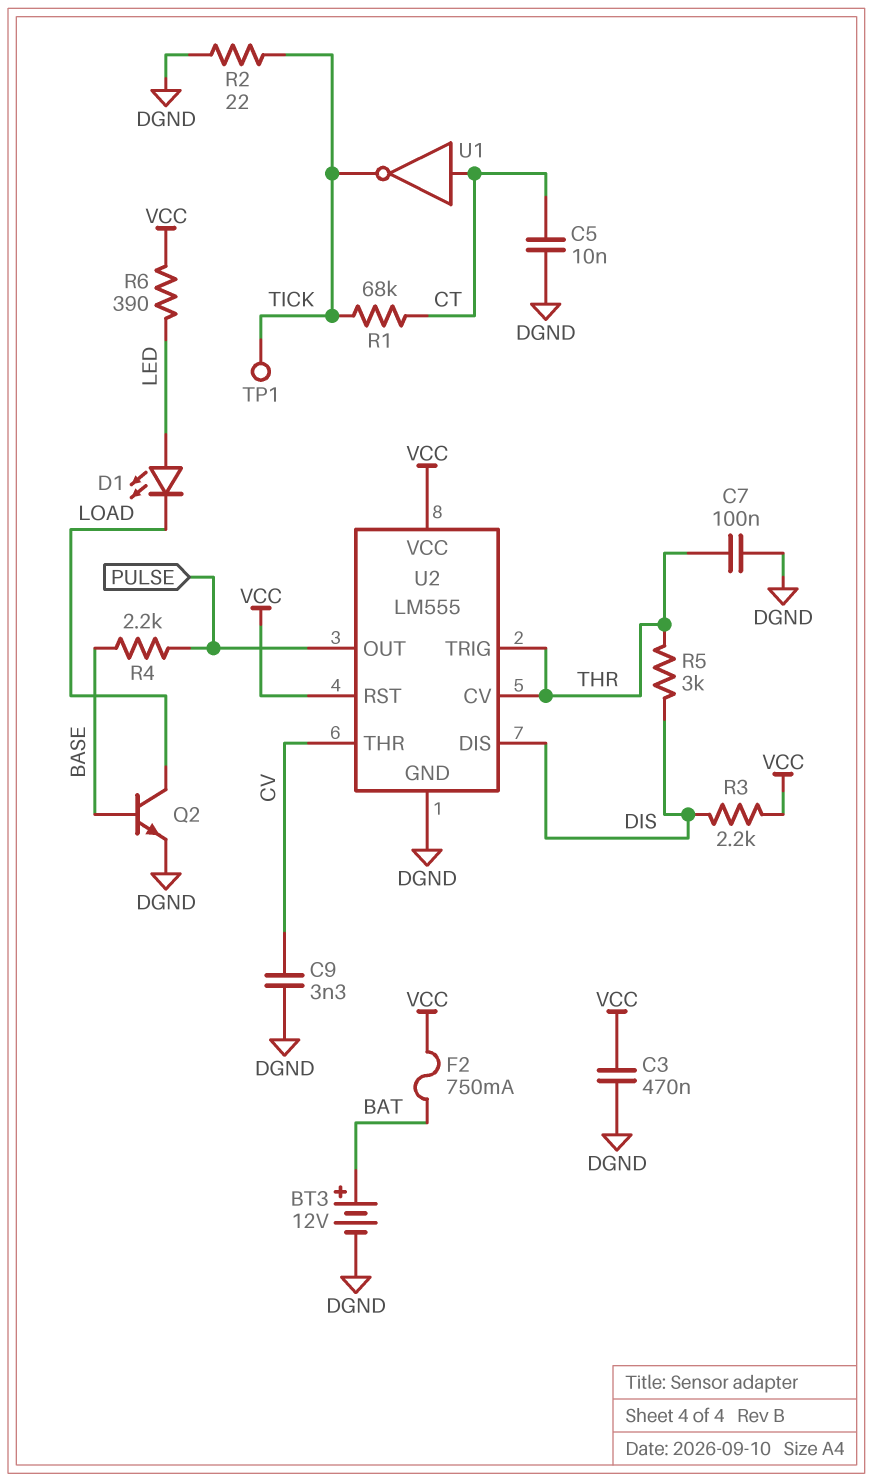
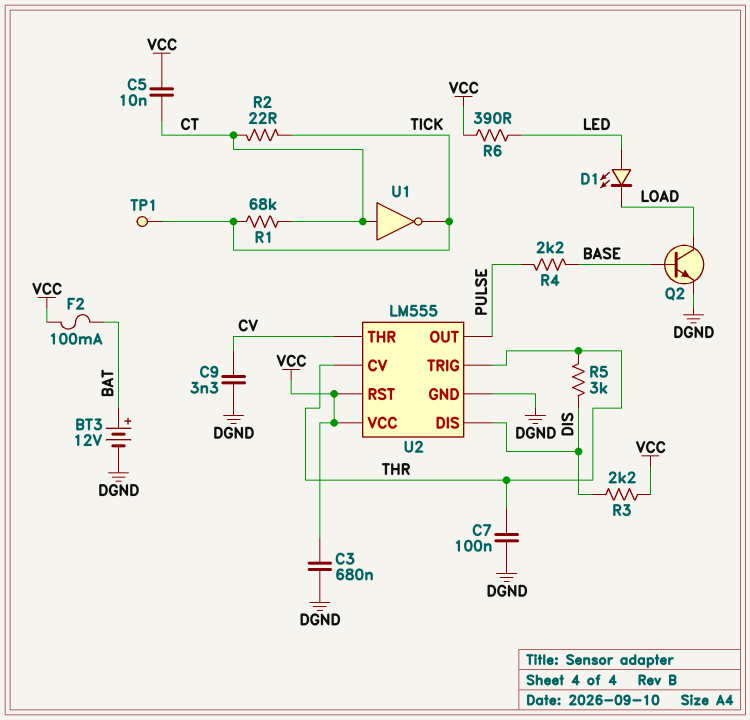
C3: 470nF (DGND, VCC) -> 680nF (DGND, VCC)
C5: 10nF (CT, DGND) -> 10nF (CT, VCC)
F2: 750mA (BAT, VCC) -> 100mA (BAT, VCC)
R2: 22 (DGND, TICK) -> 22 (CT, TICK)

